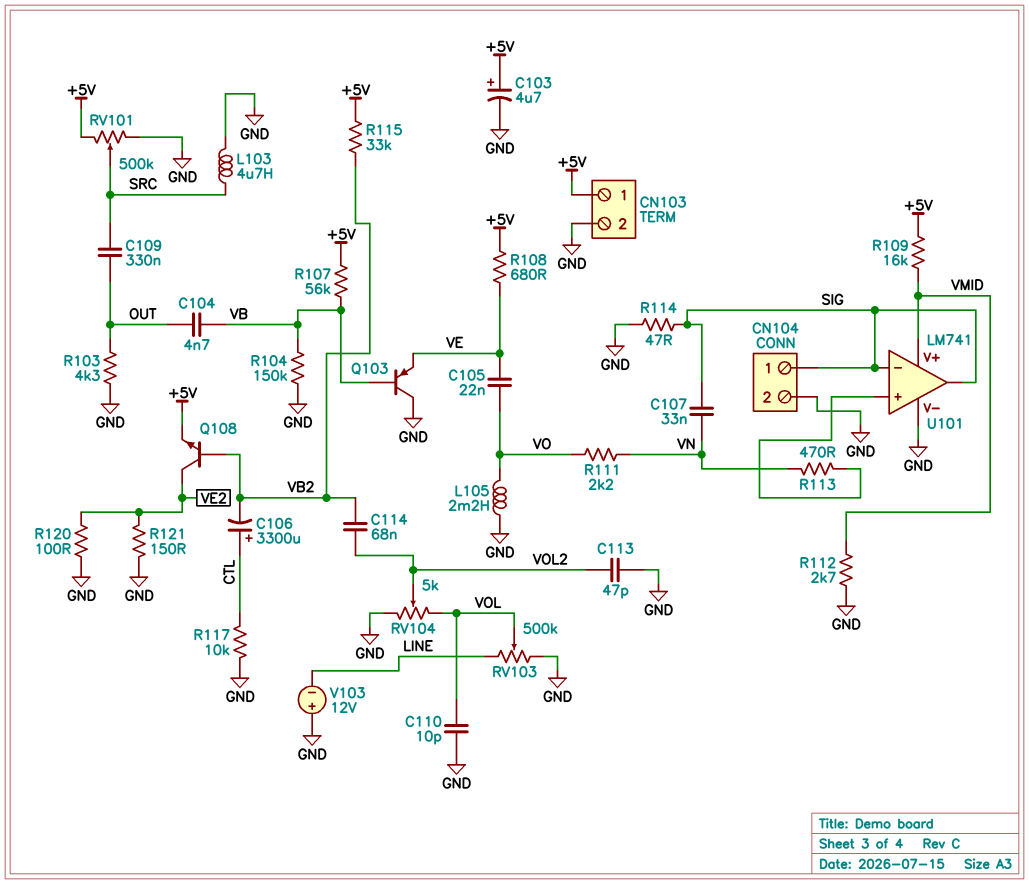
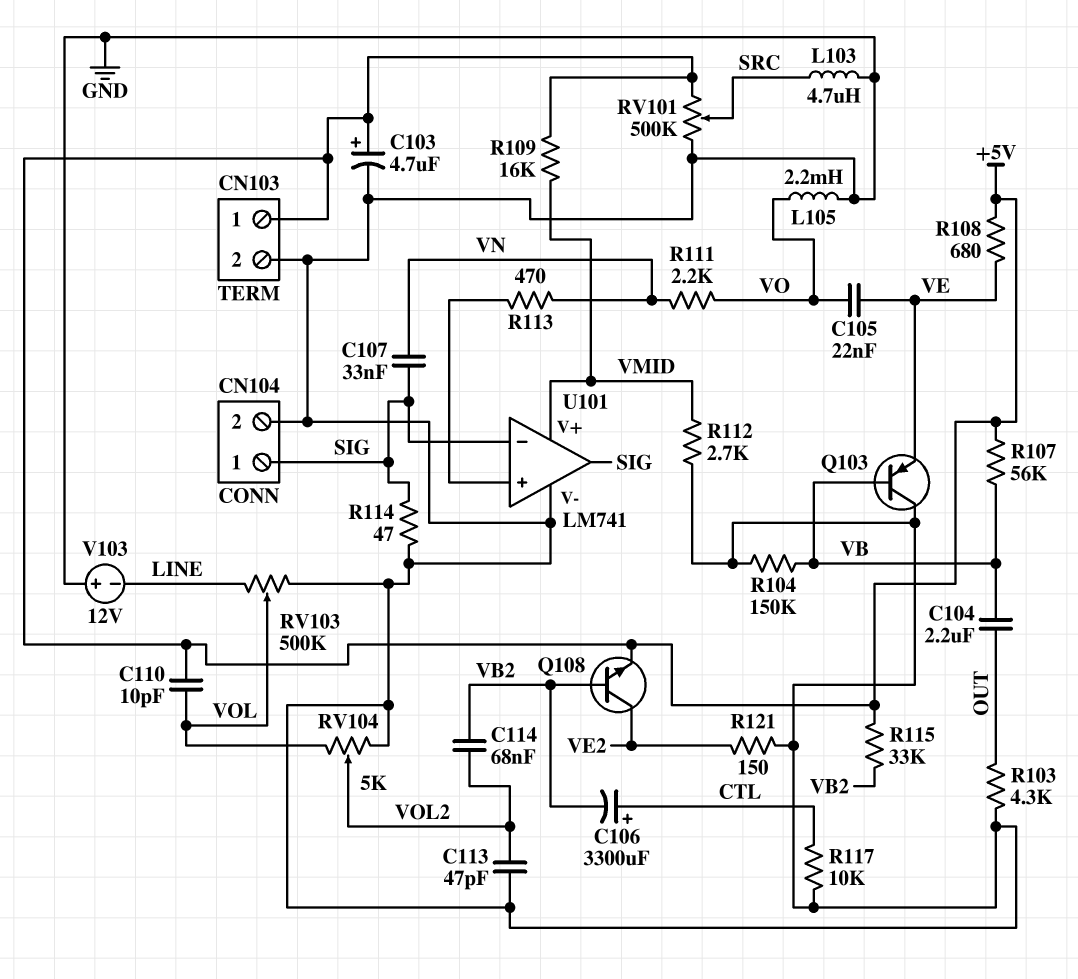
C104: 4.7nF (OUT, VB) -> 2.2uF (OUT, VB)
C109: 330nF (OUT, SRC) -> none
C110: 10pF (GND, VOL) -> 10pF (+5V, VOL)
R120: 100 (GND, VE2) -> none

